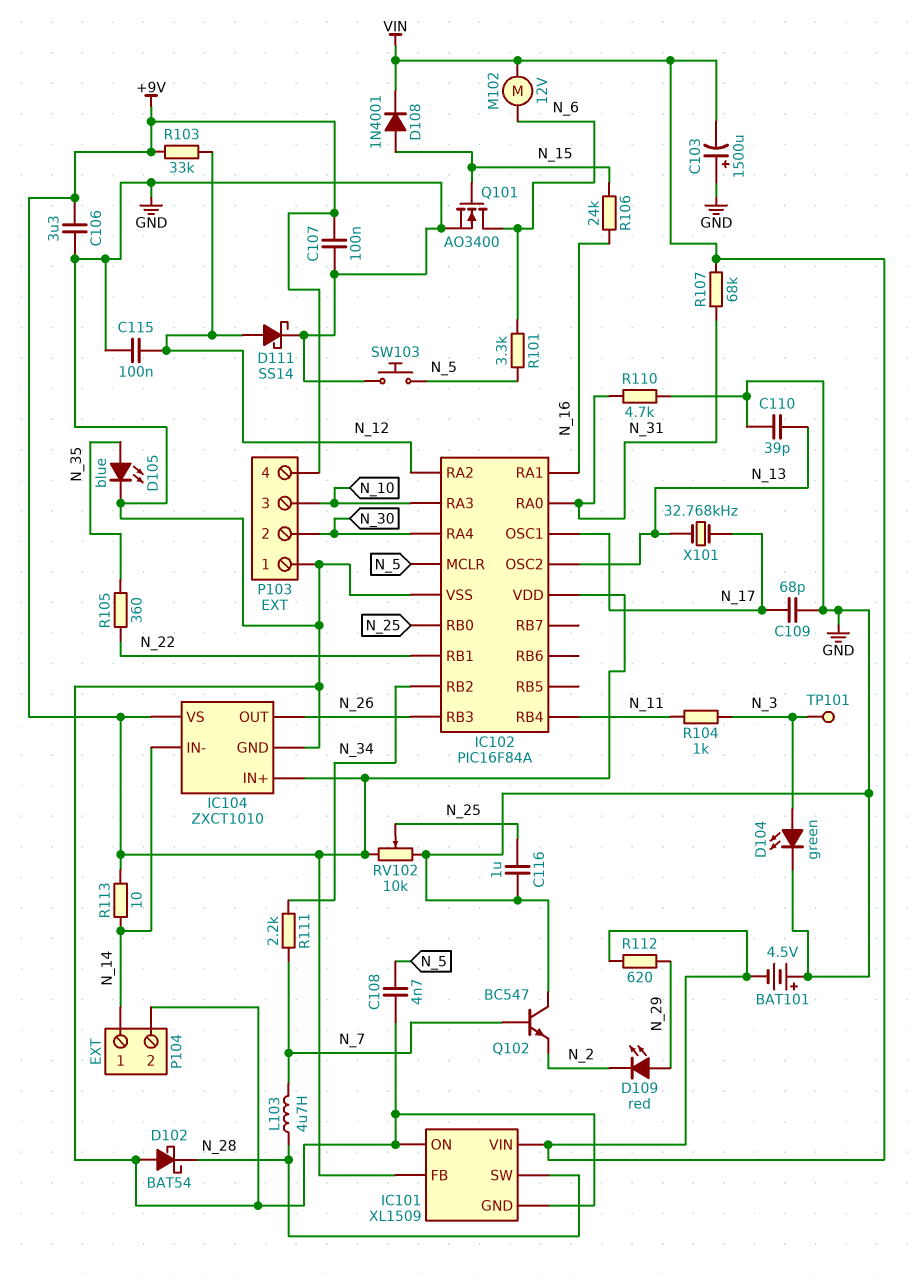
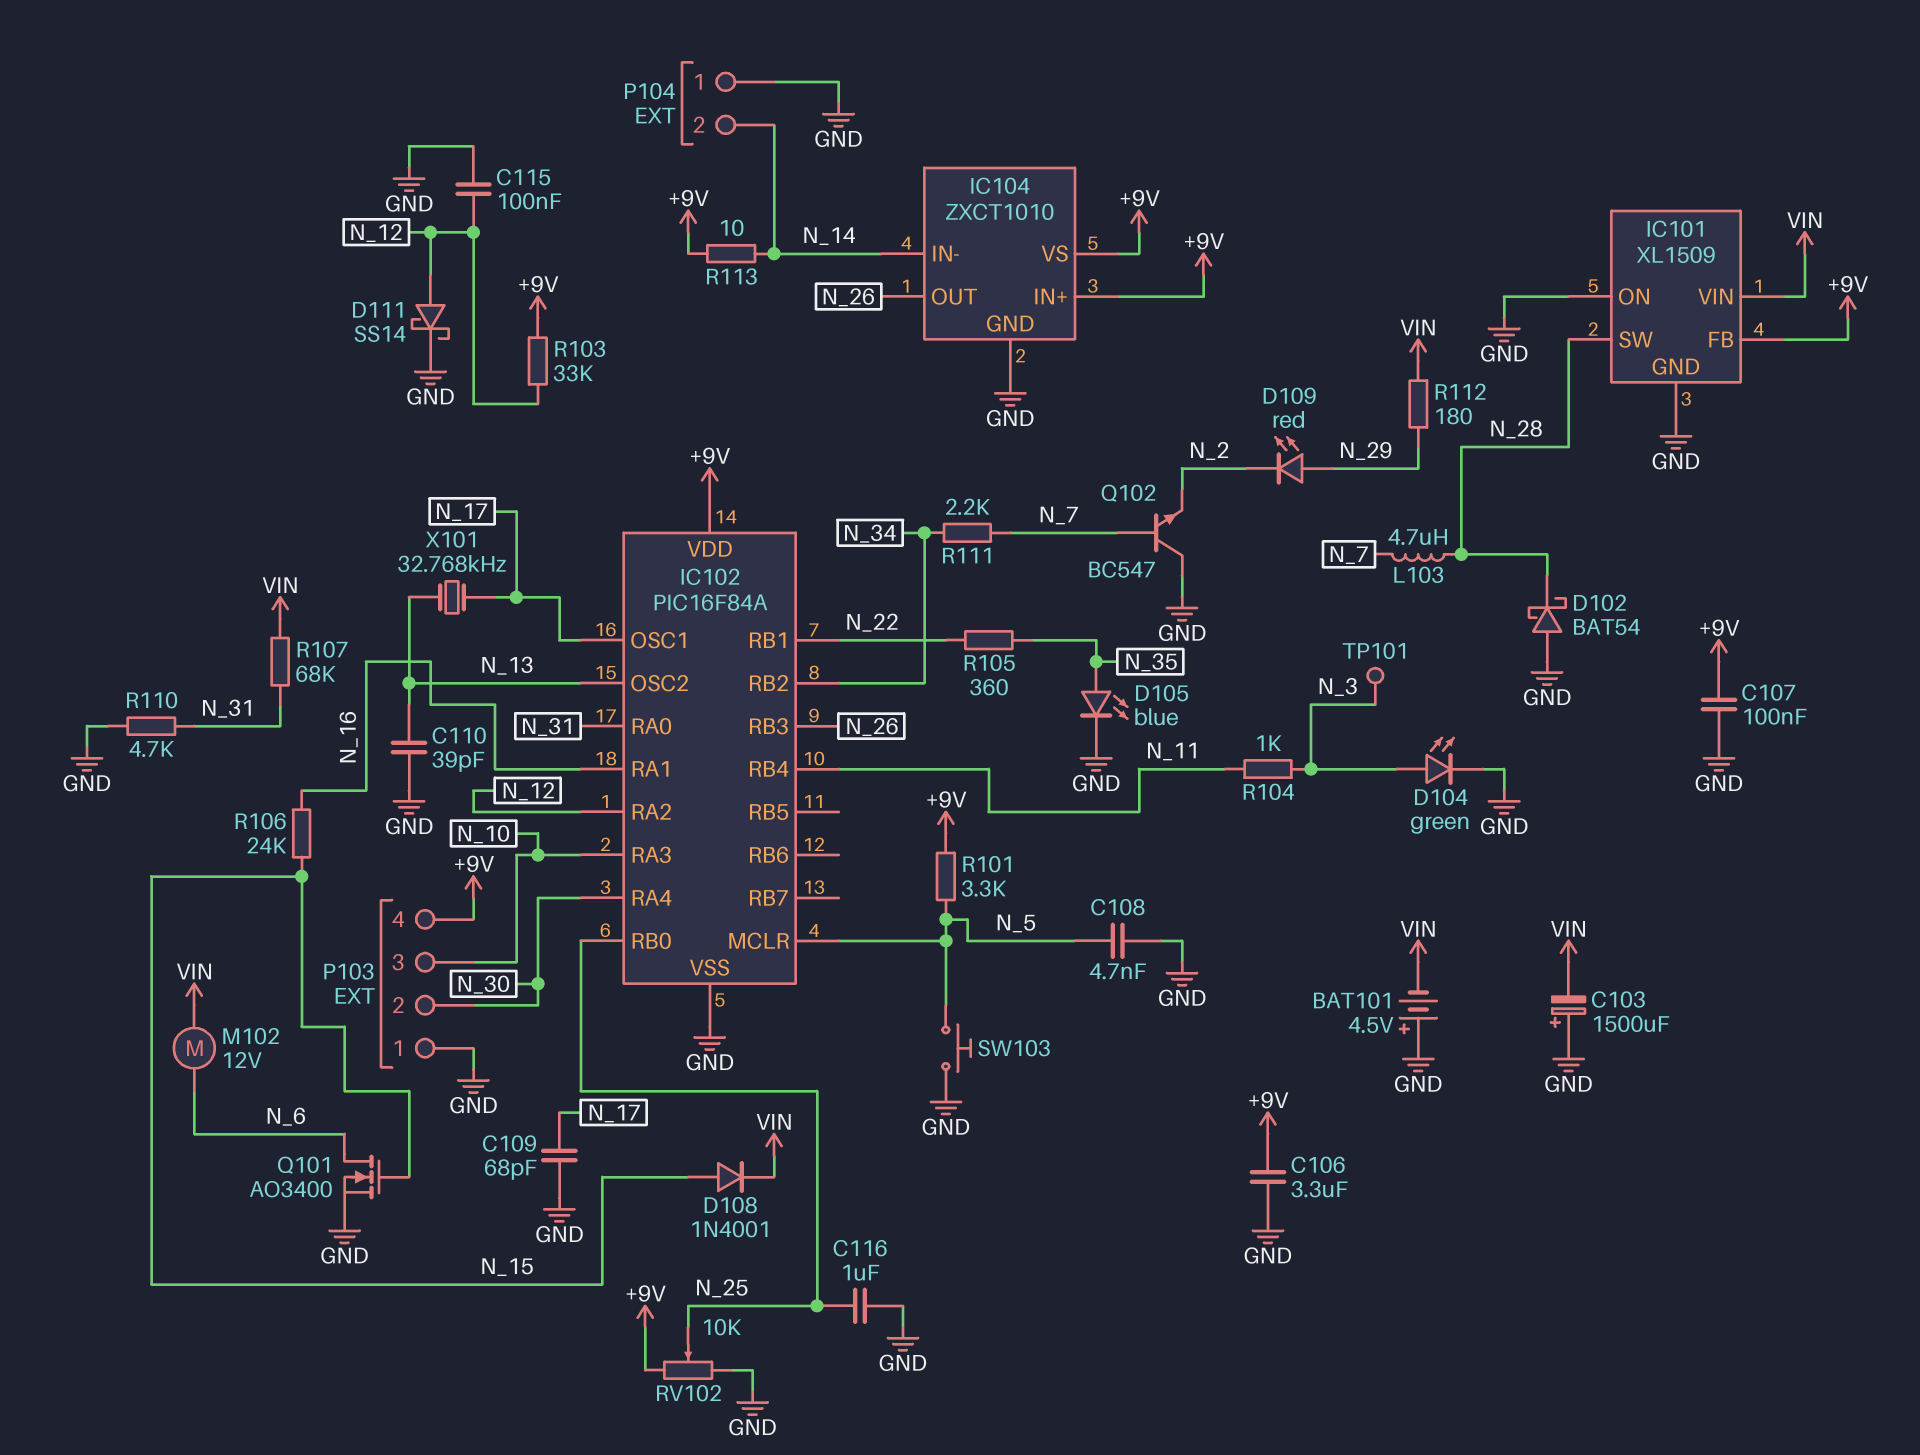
P104 pin 1: N_14 -> GND
P104 pin 2: GND -> N_14
R101: 3.3k (N_5, N_6) -> 3.3k (+9V, N_5)
R112: 620 (N_29, VIN) -> 180 (N_29, VIN)

